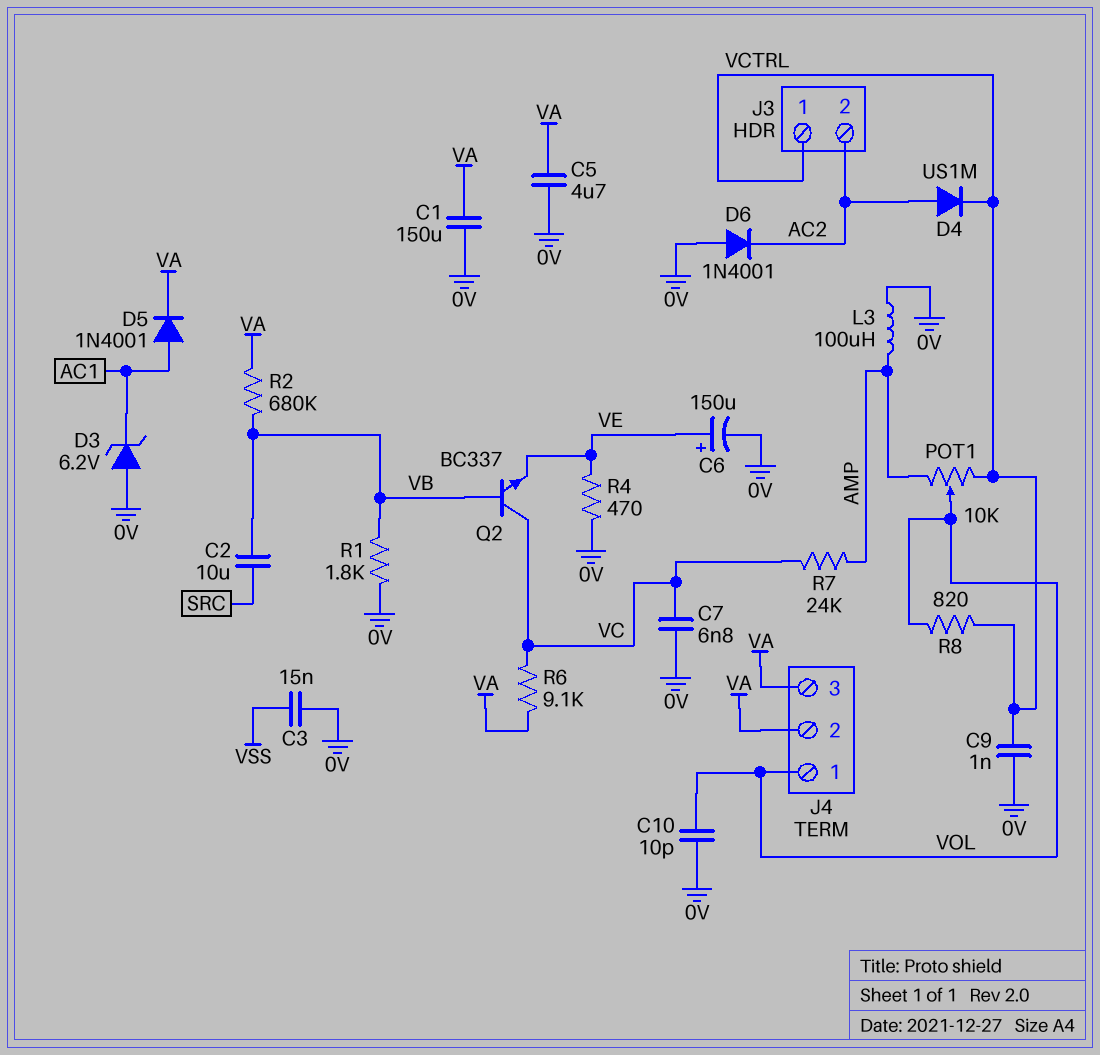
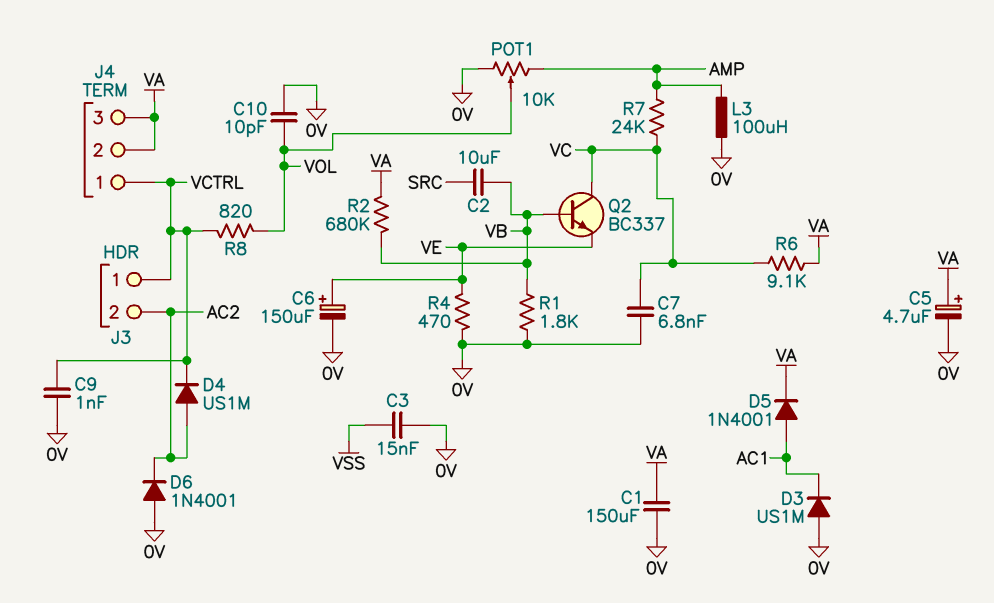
C5: 4.7uF (0V, VA) -> 4.7uF (plus VA, minus 0V)
D3: zener 6.2V (A 0V, K AC1) -> diode US1M (A 0V, K AC1)
J4 pin 1: VOL -> VCTRL
POT1: 10k (AMP, VCTRL, wiper VOL) -> 10k (0V, AMP, wiper VOL)

